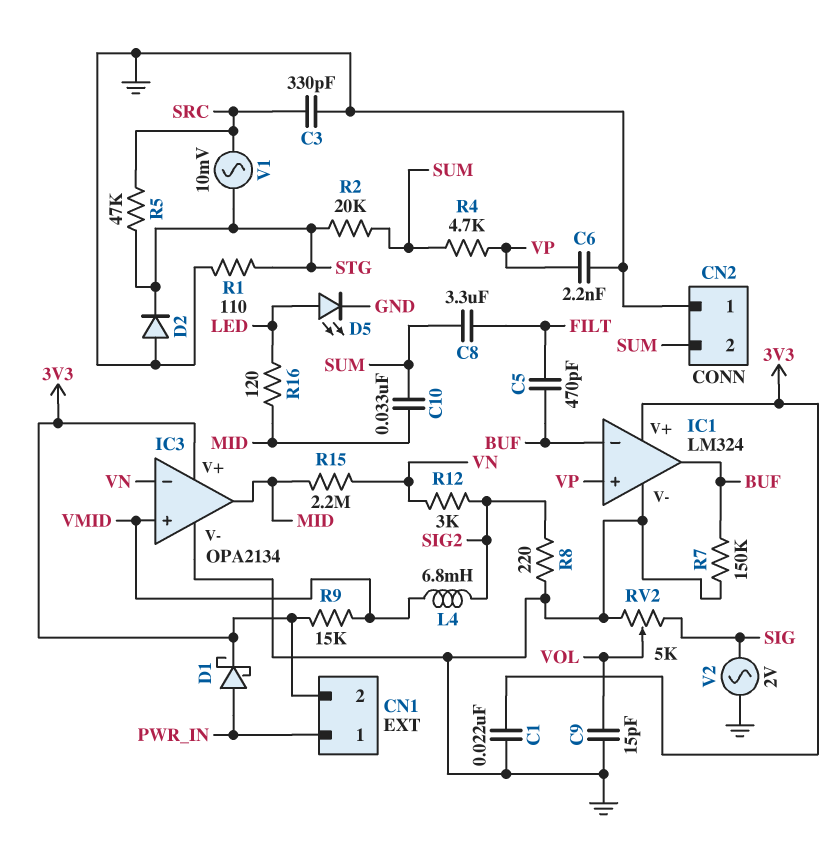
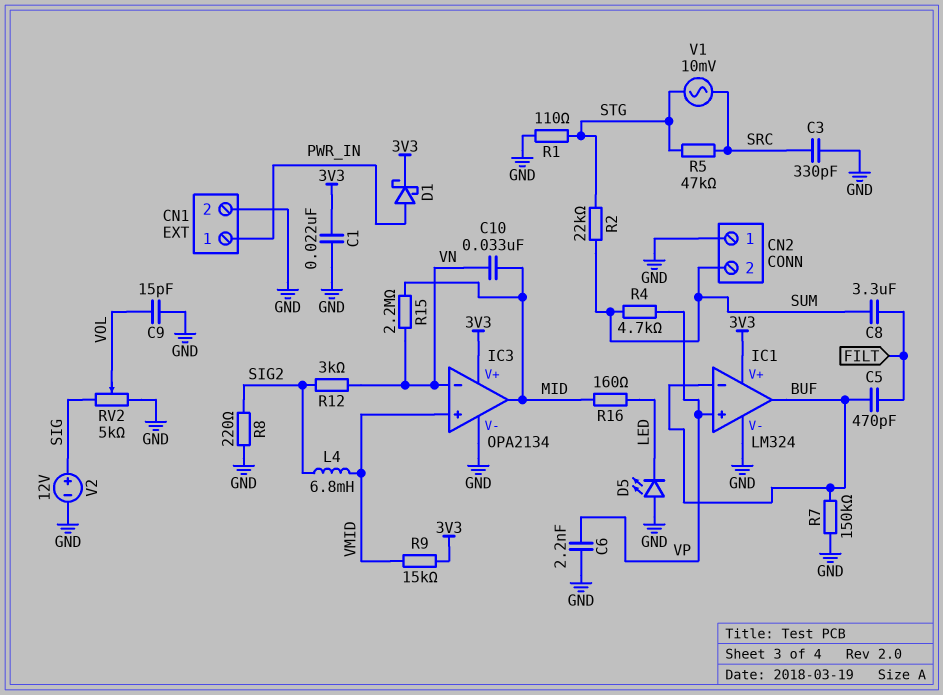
C10: 33nF (MID, SUM) -> 33nF (MID, VN)
CN1 pin 2: 3V3 -> GND
D2: diode (A GND, K STG) -> none
D5: LED (A LED, K GND) -> LED (A GND, K LED)
R2: 20k (STG, SUM) -> 22k (STG, SUM)
R16: 120 (LED, MID) -> 160 (LED, MID)
V2: AC 2V (GND, SIG) -> 12V (plus SIG, minus GND)

